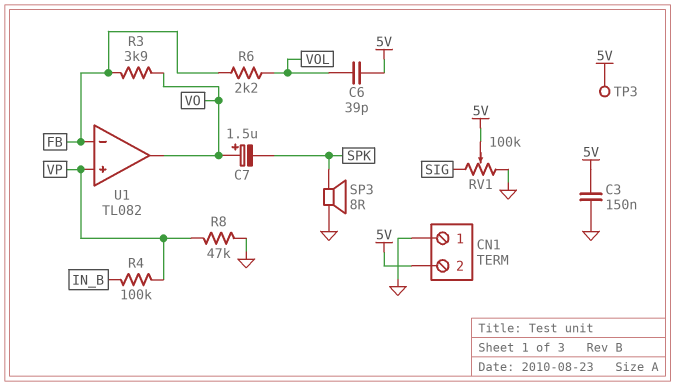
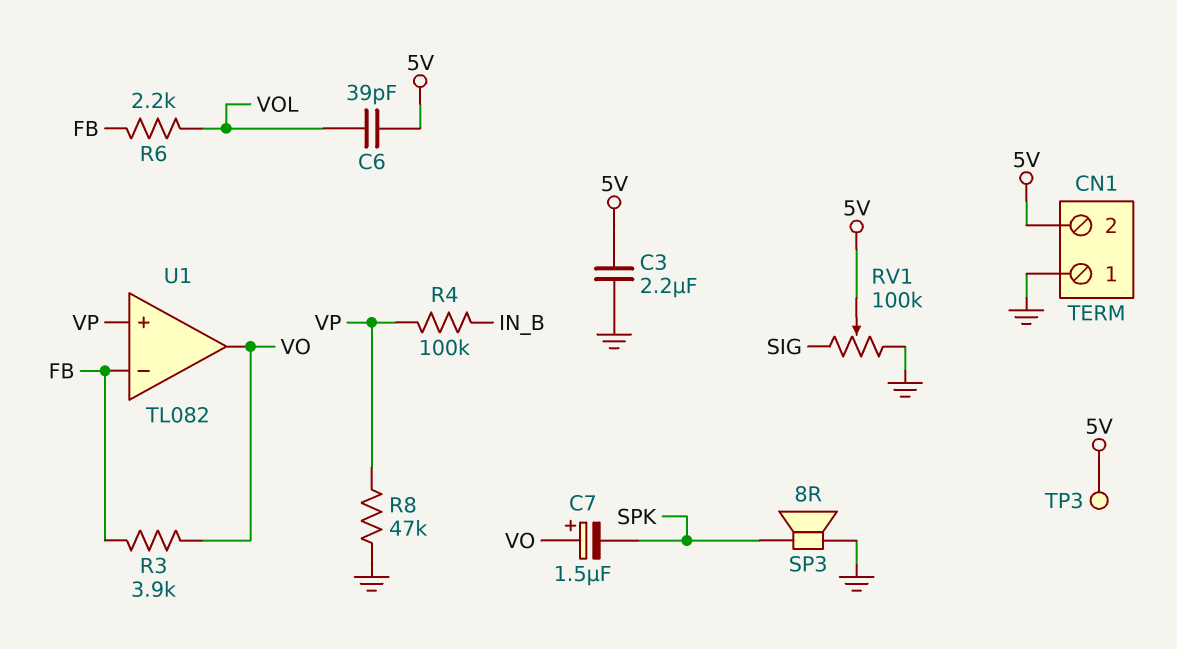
C3: 150nF (5V, GND) -> 2.2uF (5V, GND)

